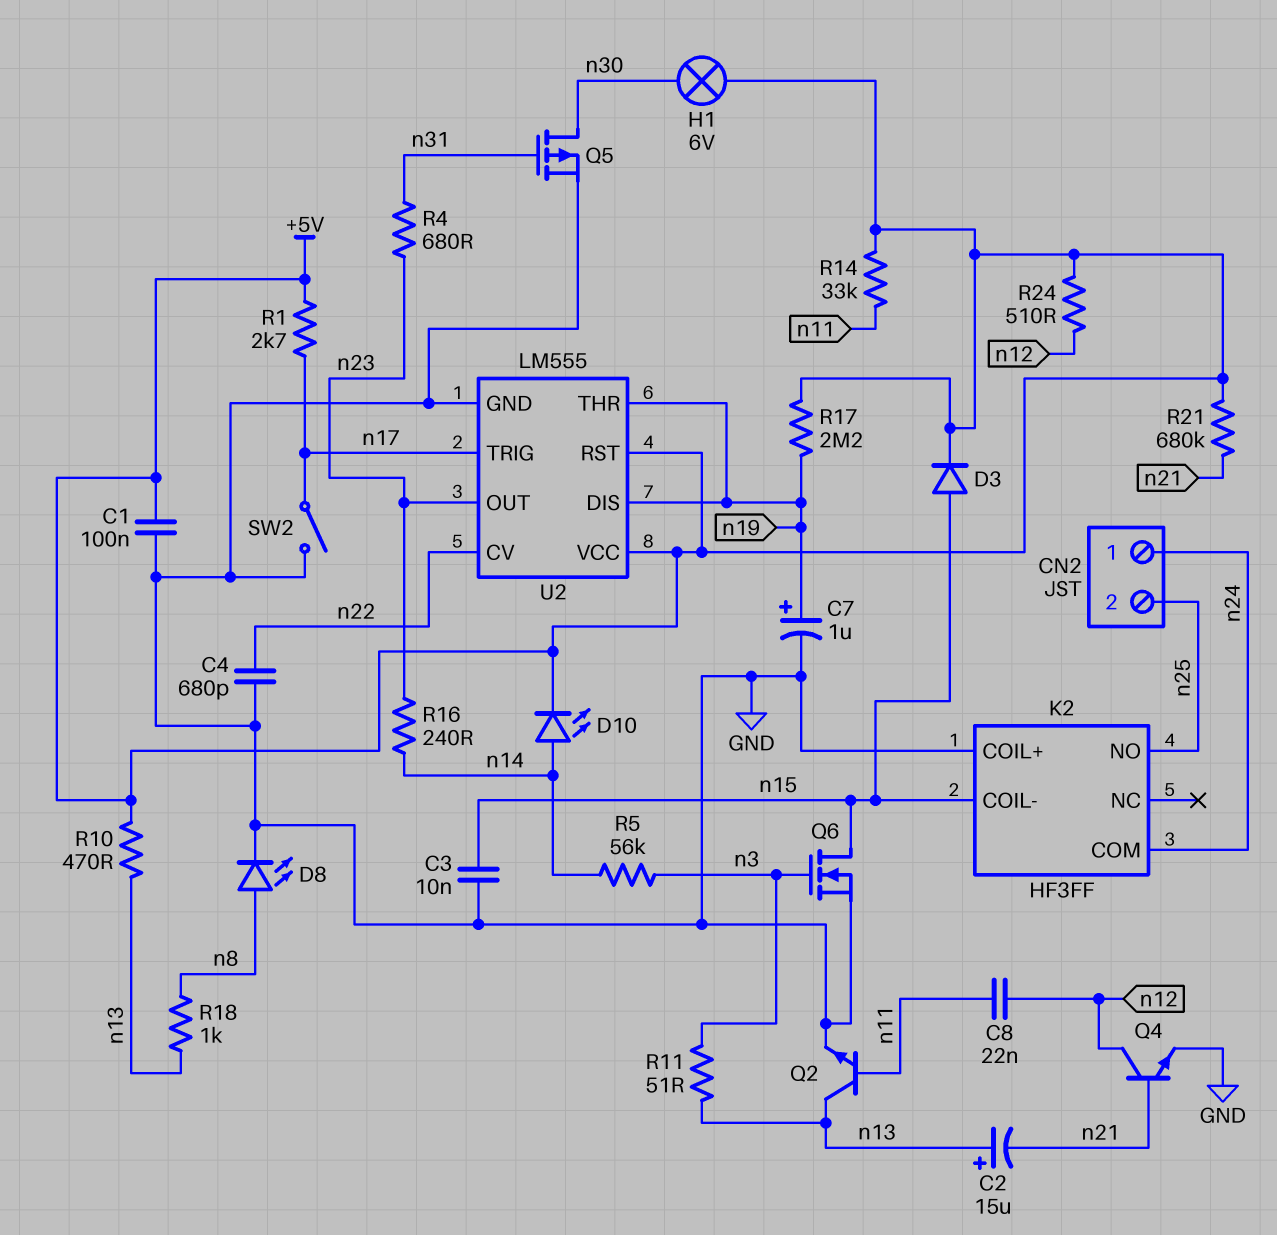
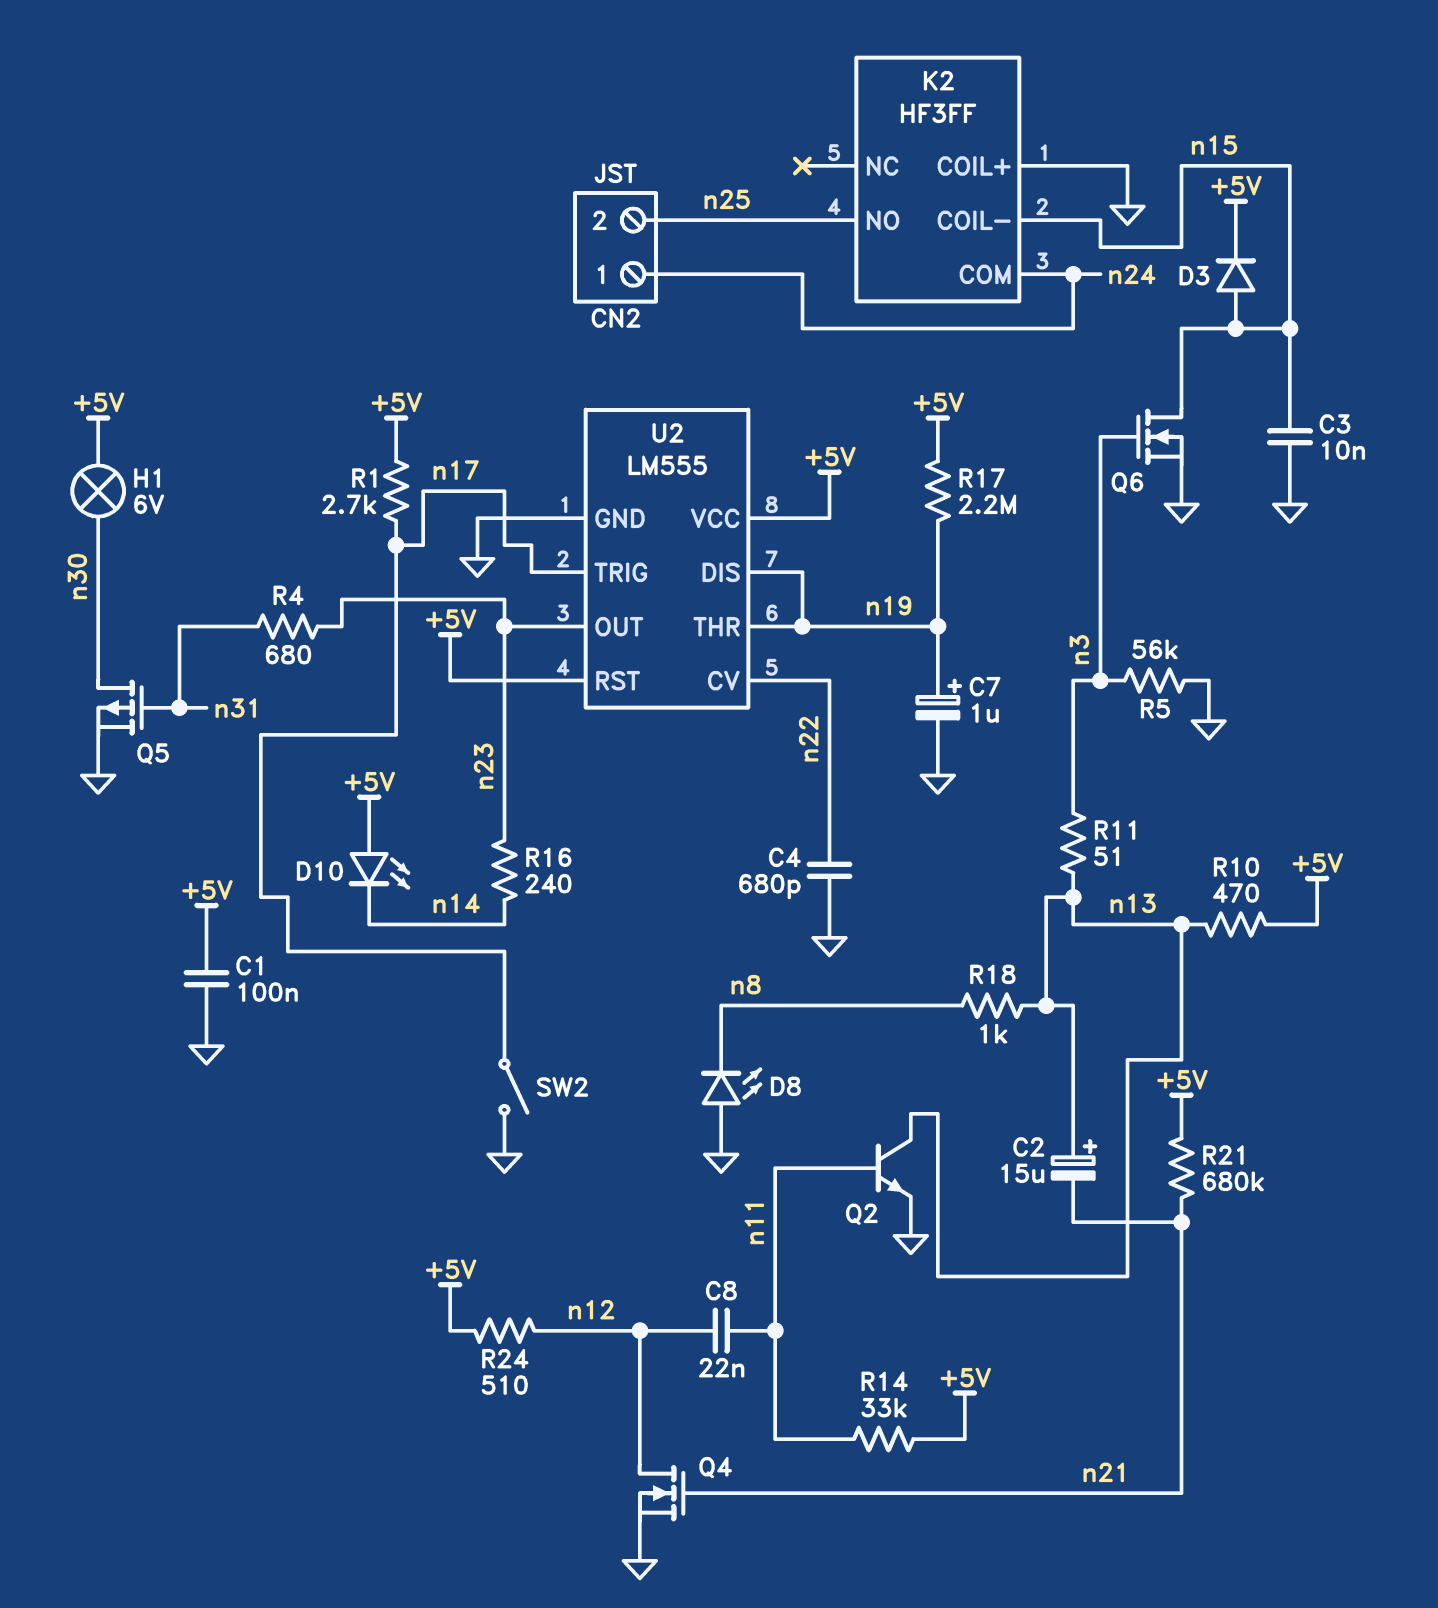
D8: LED (A n8, K GND) -> LED (A GND, K n8)
D10: LED (A n14, K +5V) -> LED (A +5V, K n14)
Q4: NPN (B n21, C n12, E GND) -> NMOS (G n21, D n12, S GND)
R5: 56k (n3, n14) -> 56k (GND, n3)

